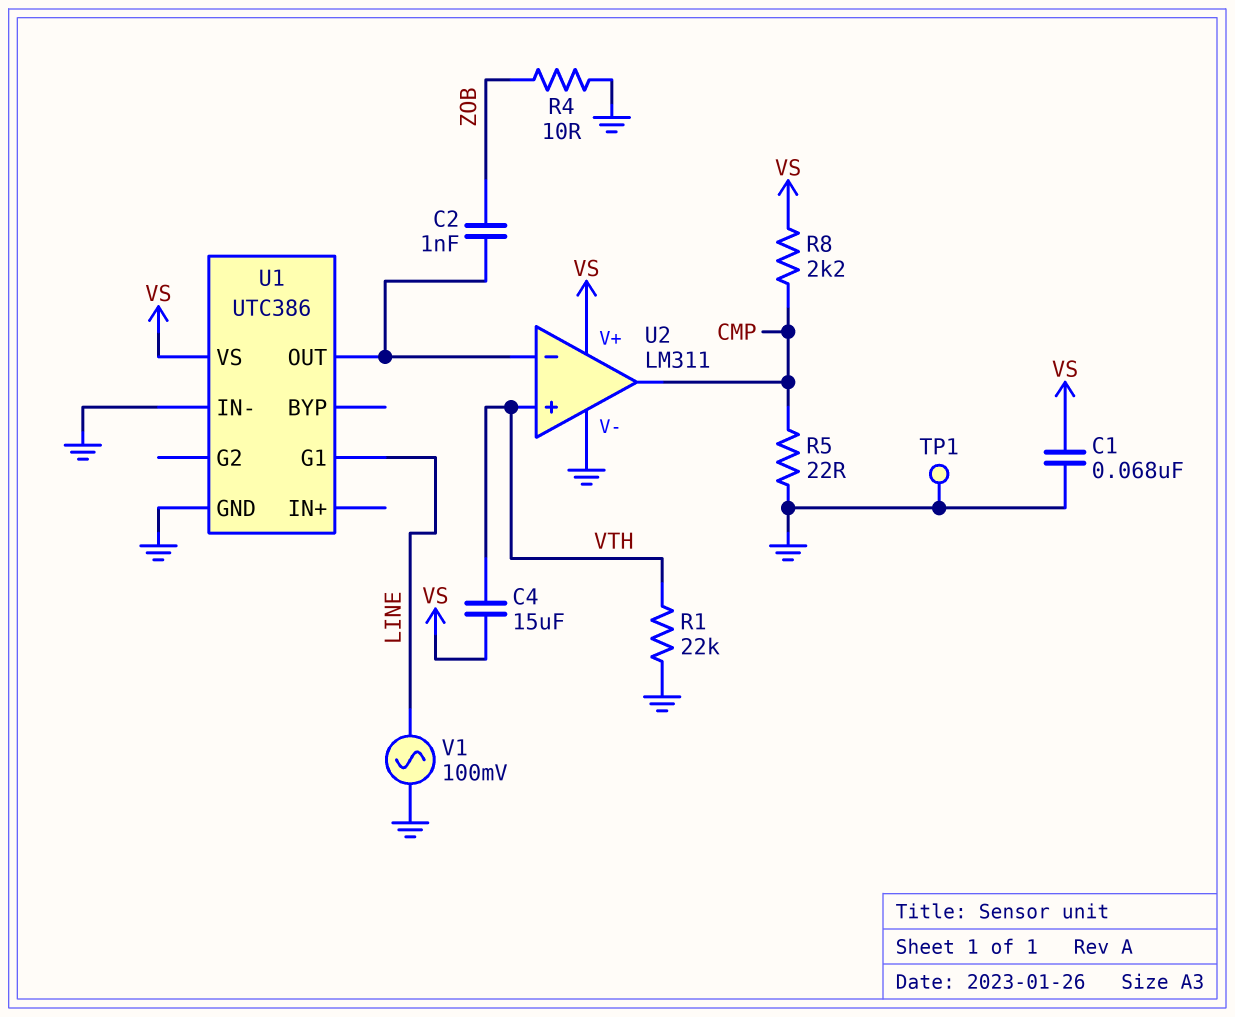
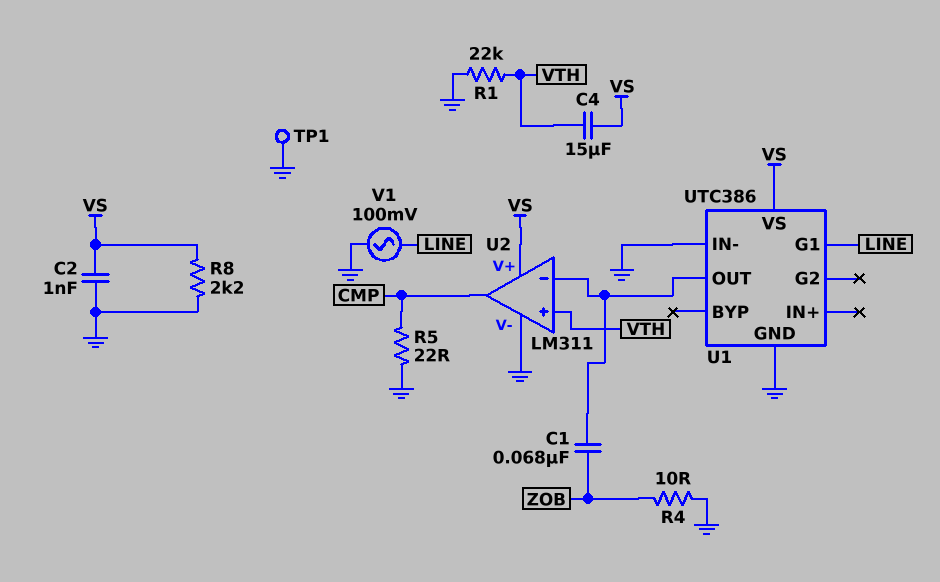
C1: 68nF (GND, VS) -> 68nF (U1/OUT, ZOB)
C2: 1nF (U1/OUT, ZOB) -> 1nF (GND, VS)
R8: 2.2k (CMP, VS) -> 2.2k (GND, VS)

